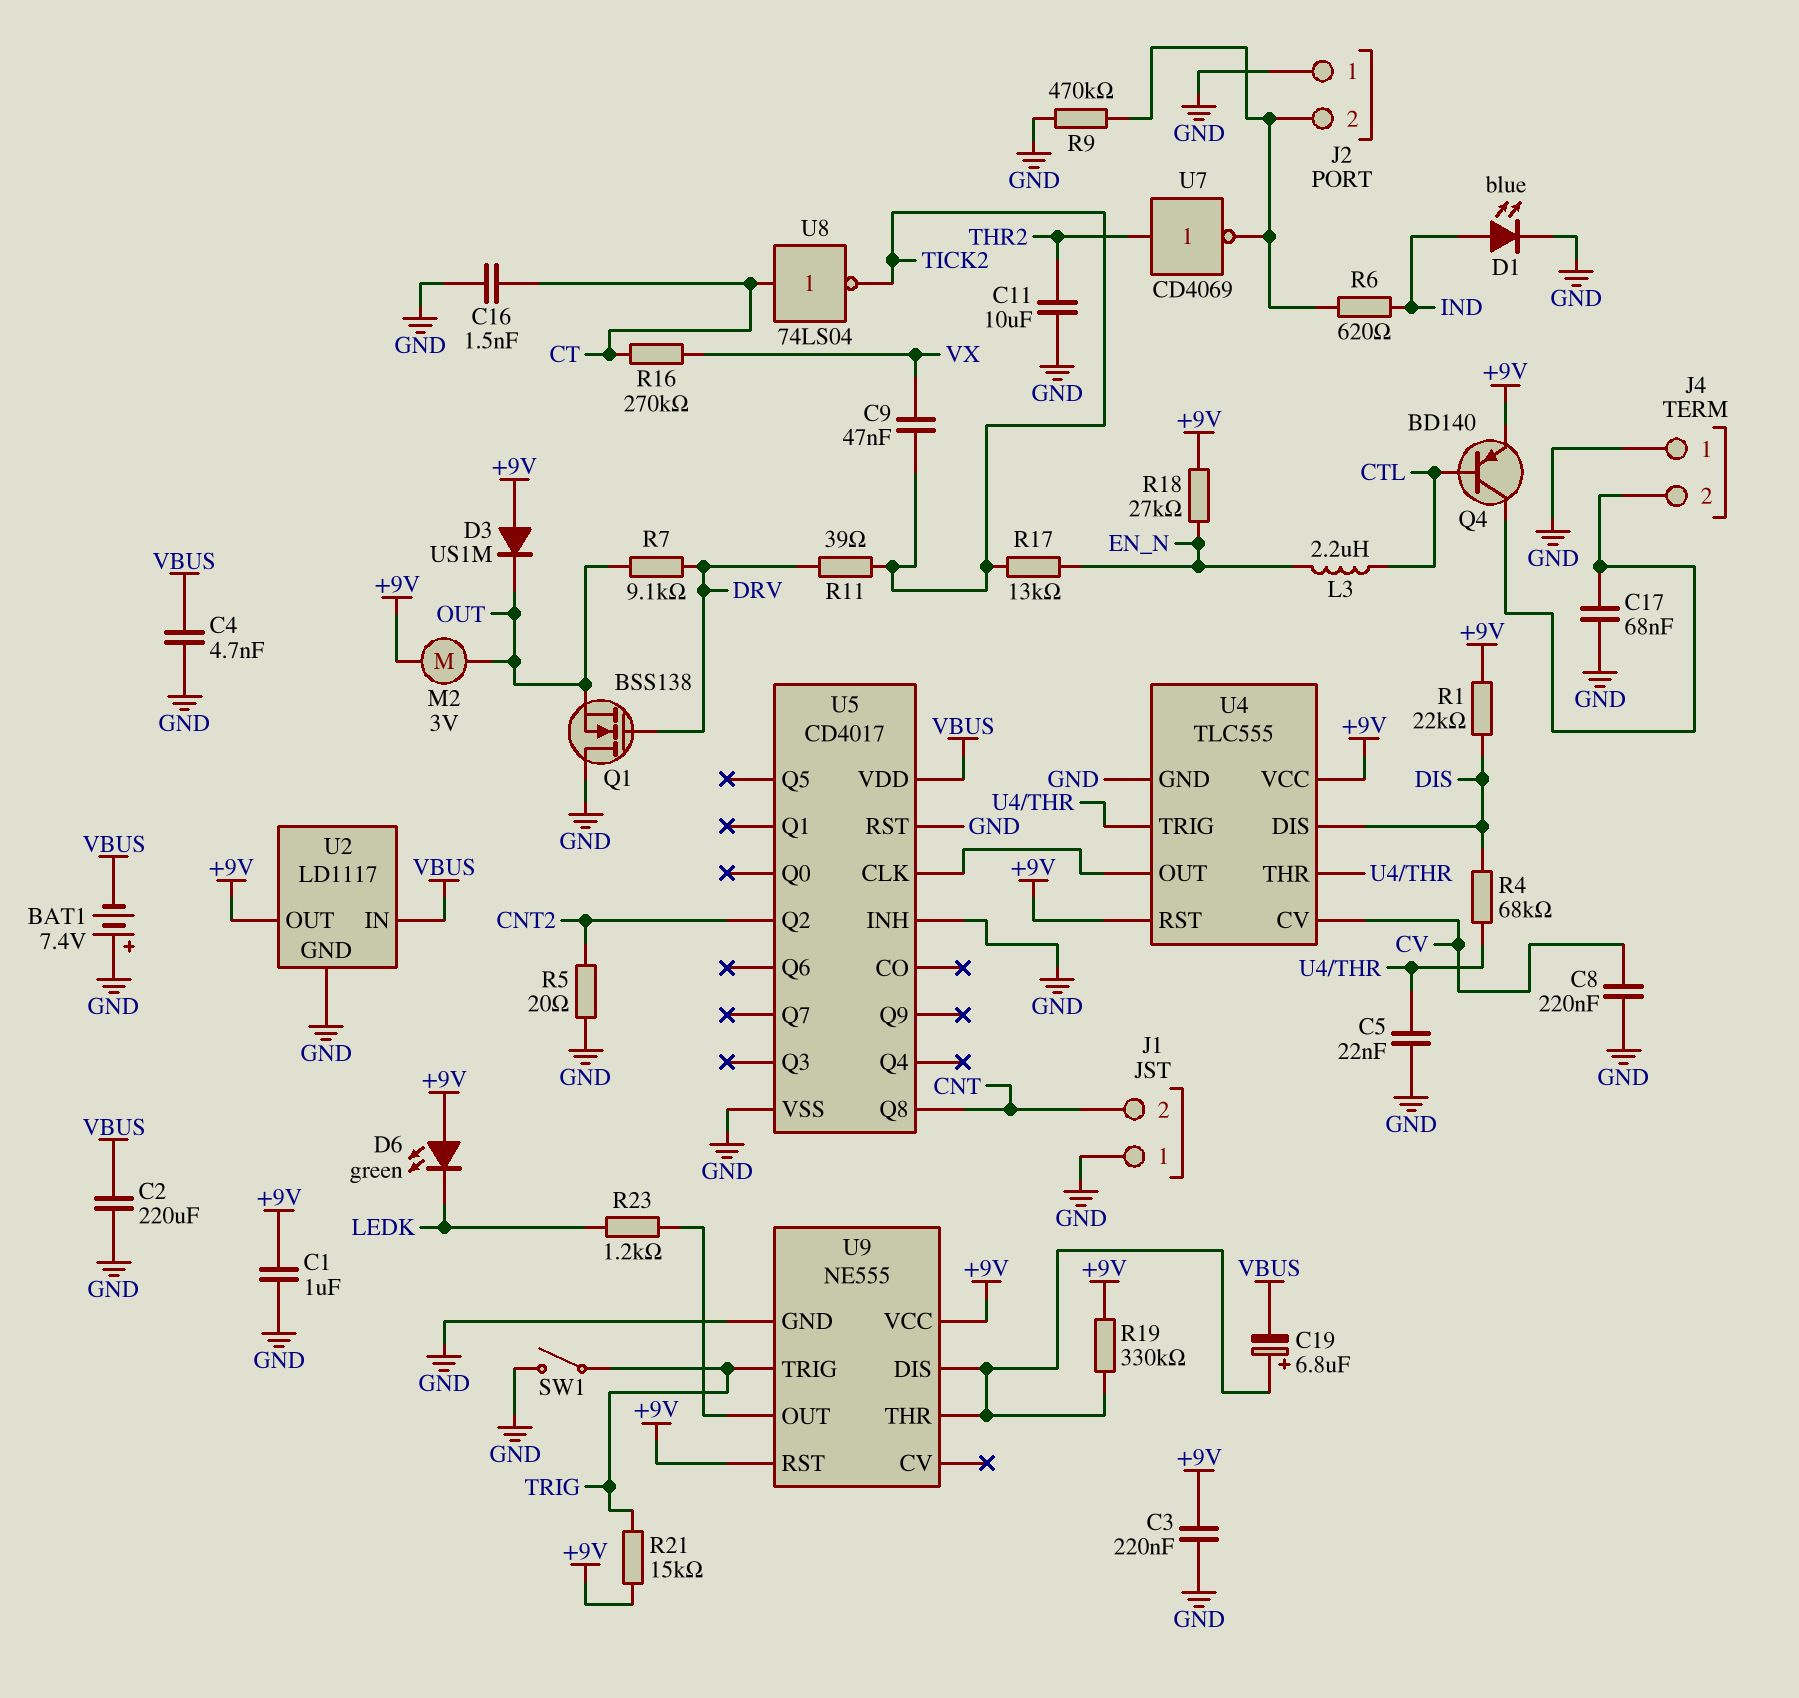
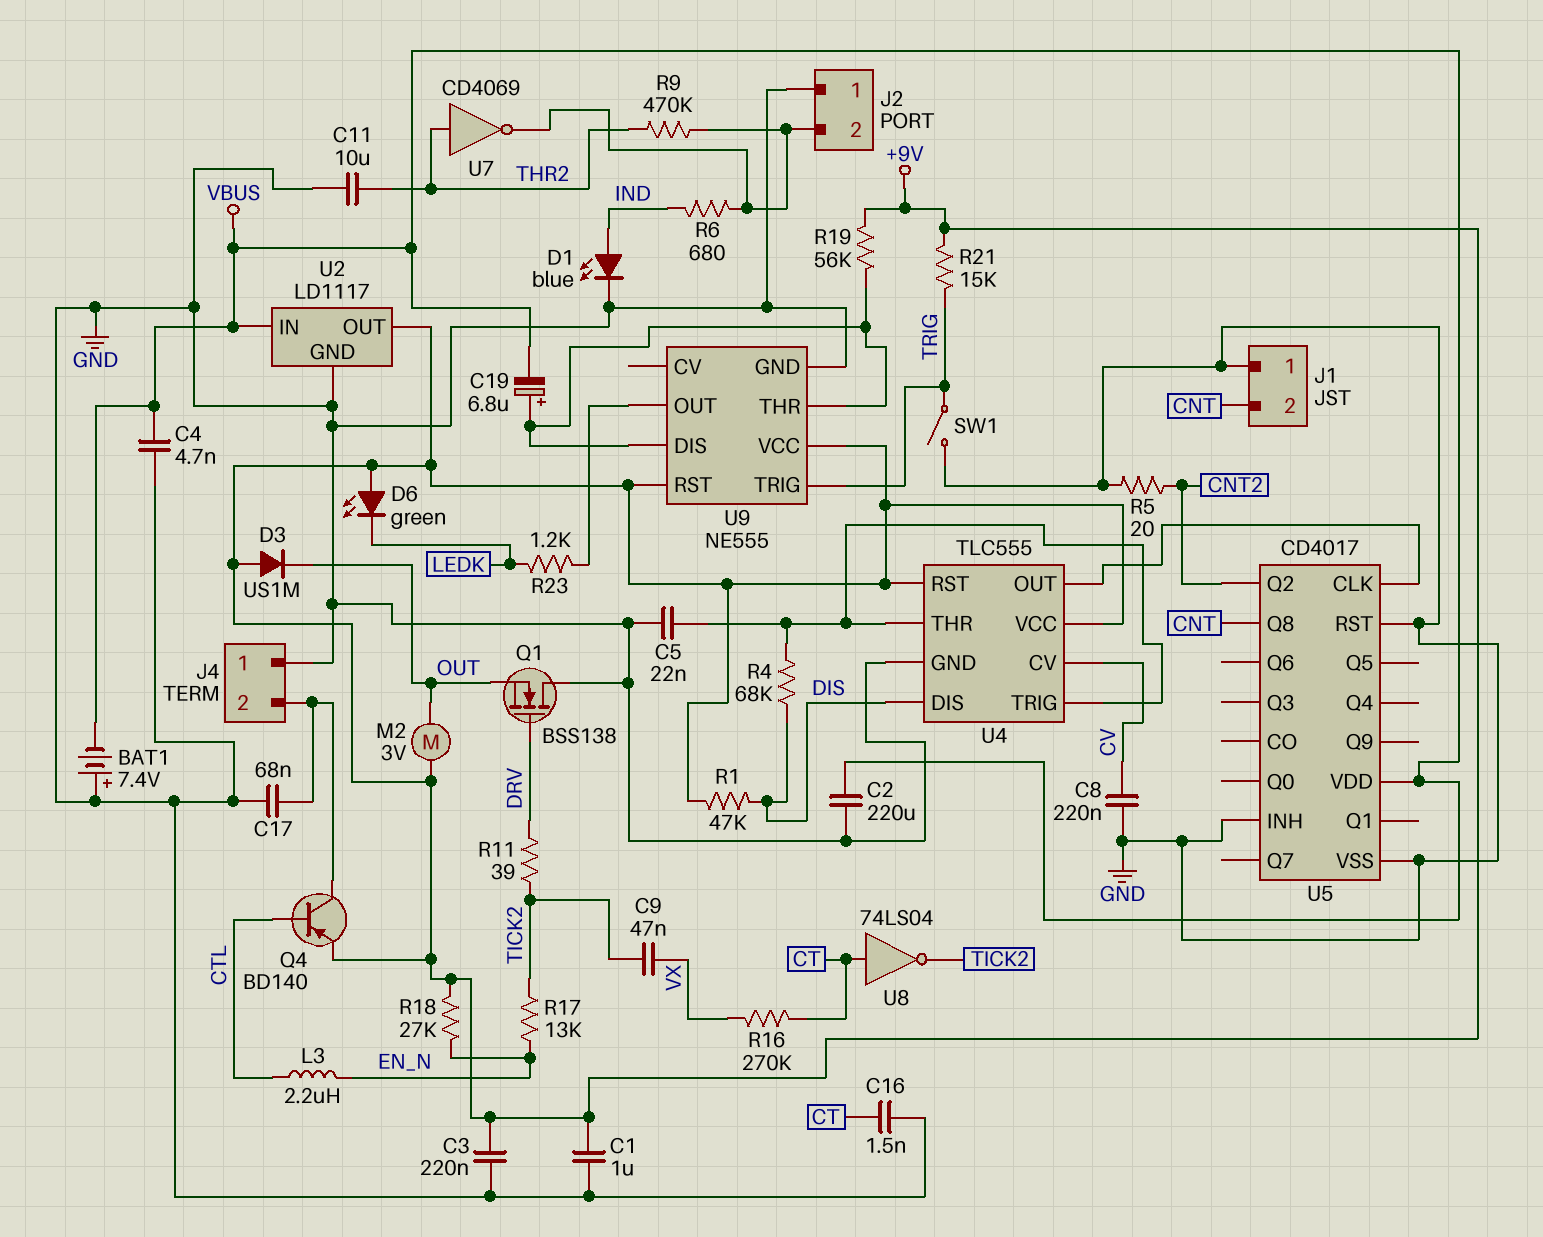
R1: 22k (+9V, DIS) -> 47k (+9V, DIS)
R6: 620 (IND, J2/2) -> 680 (IND, J2/2)
R7: 9.1k (DRV, OUT) -> none
R9: 470k (GND, J2/2) -> 470k (J2/2, THR2)
R19: 330k (+9V, U9/DIS) -> 56k (+9V, U9/DIS)

